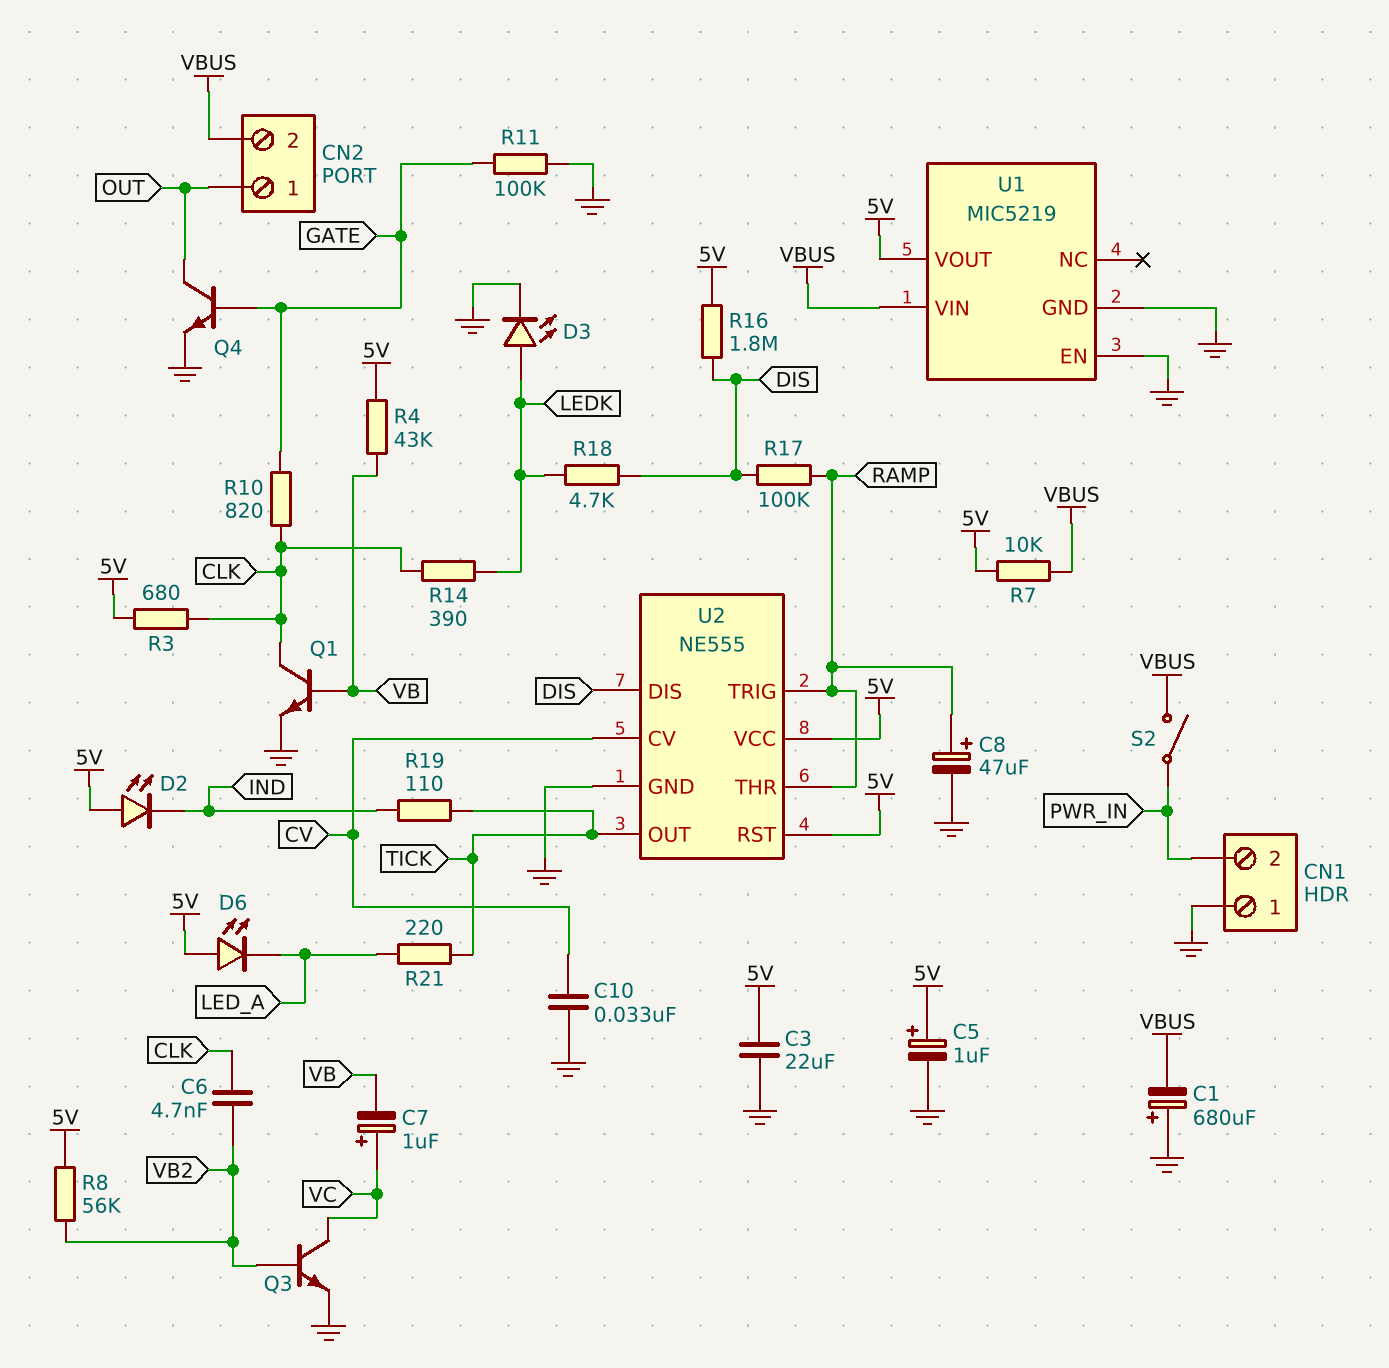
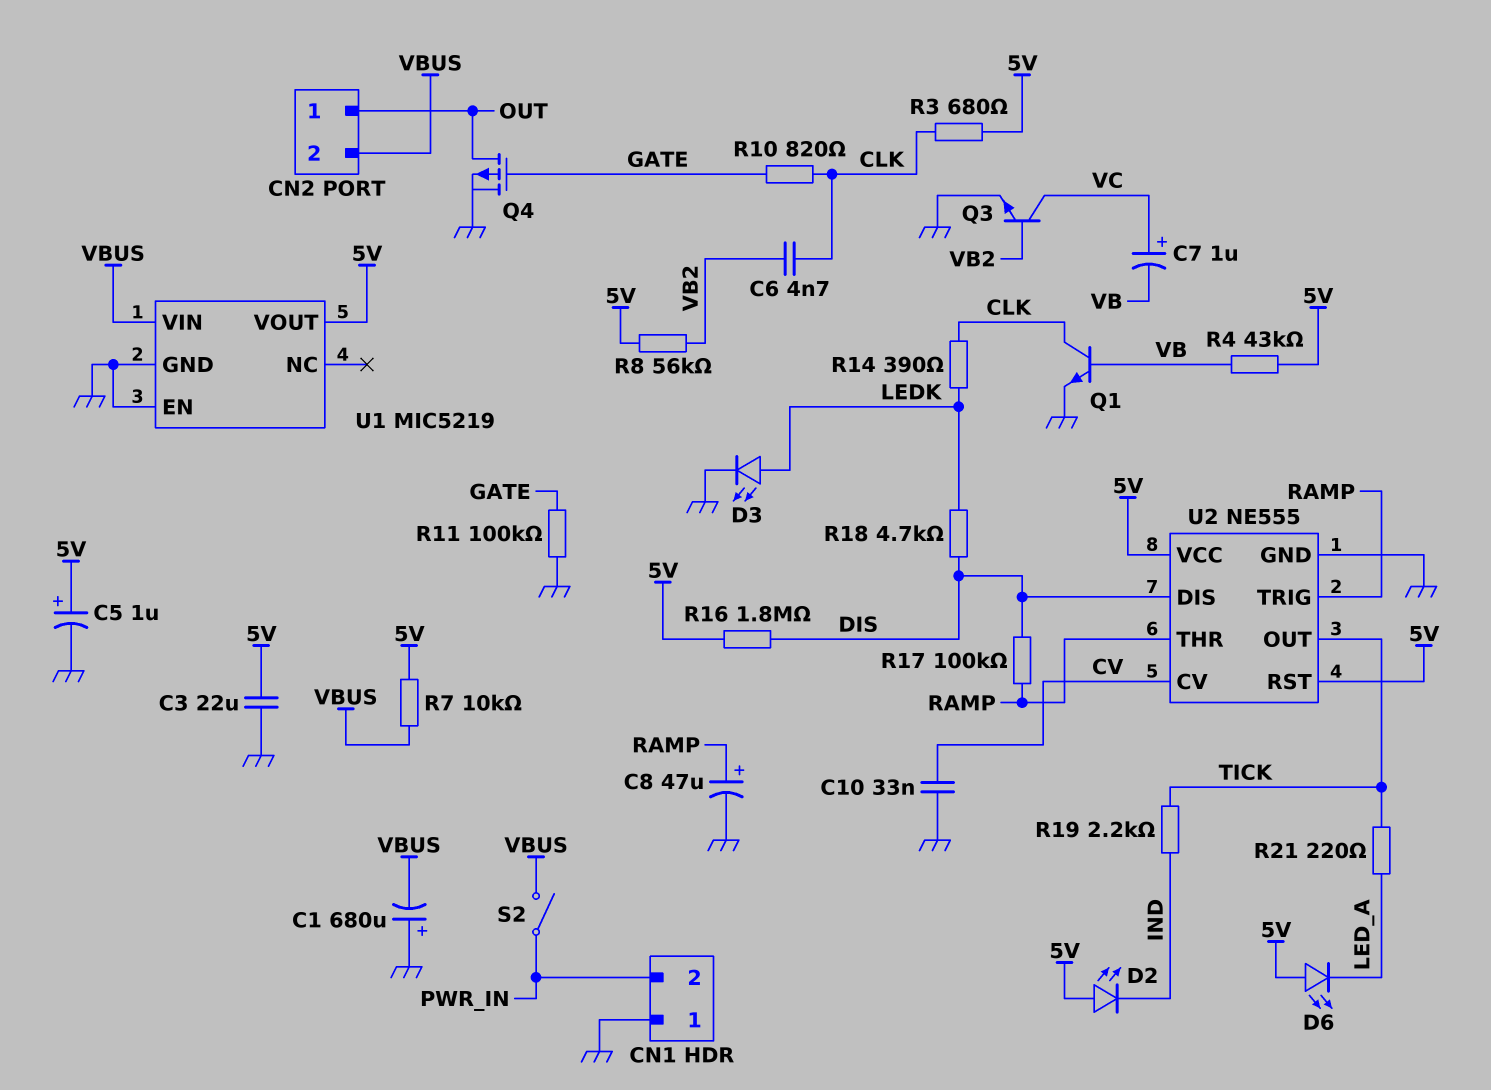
Q4: NPN (B GATE, C OUT, E GND) -> PMOS (G GATE, D OUT, S GND)
R19: 110 (IND, TICK) -> 2.2k (IND, TICK)

